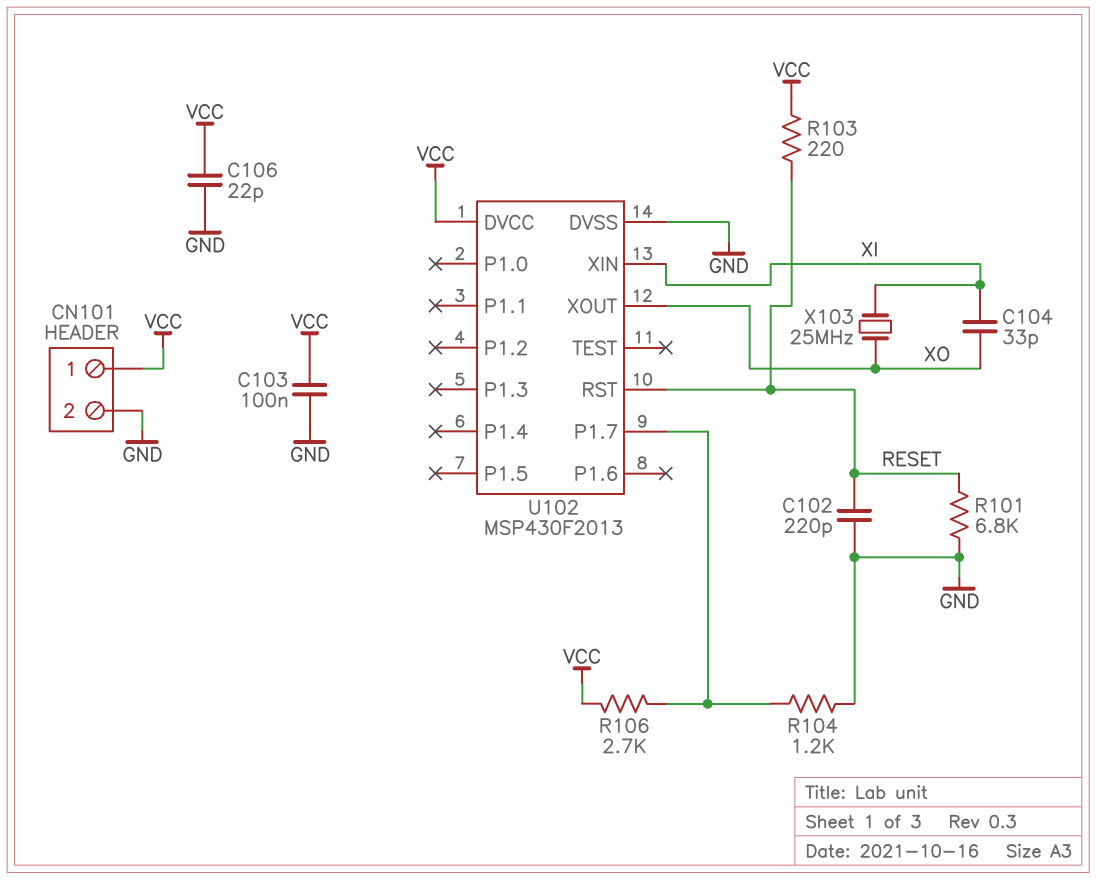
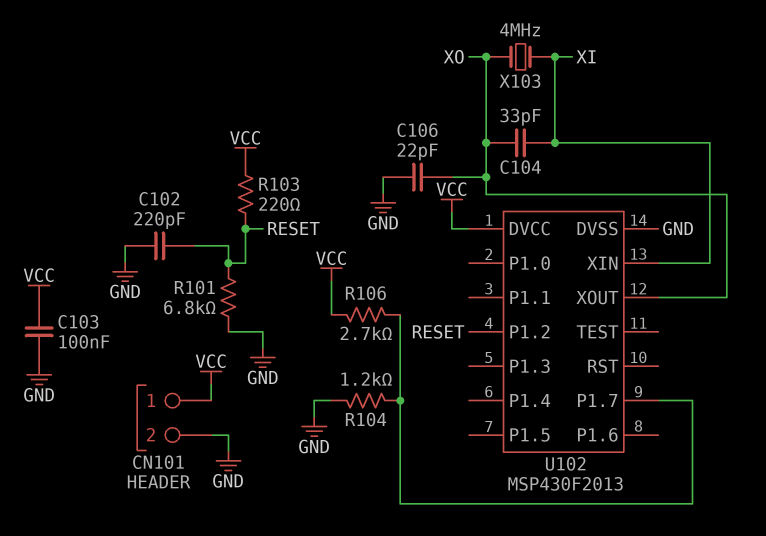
C106: 22pF (GND, VCC) -> 22pF (GND, XO)
U102 pin P1.2: none -> RESET
U102 pin RST: RESET -> none
X103: 25MHz (XI, XO) -> 4MHz (XI, XO)

